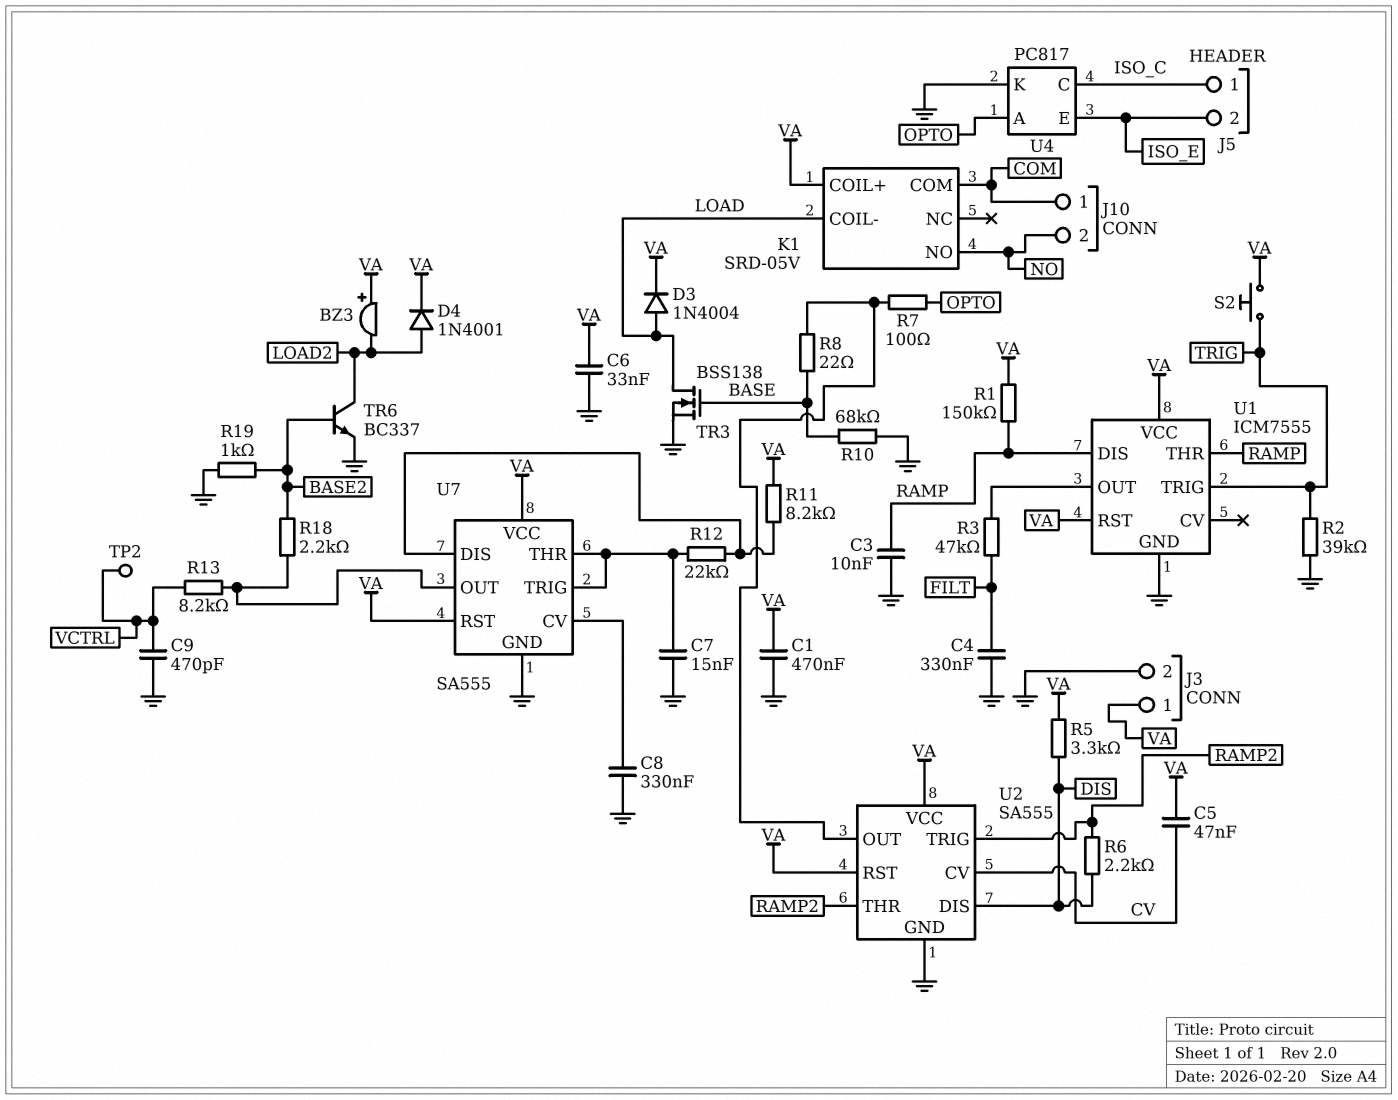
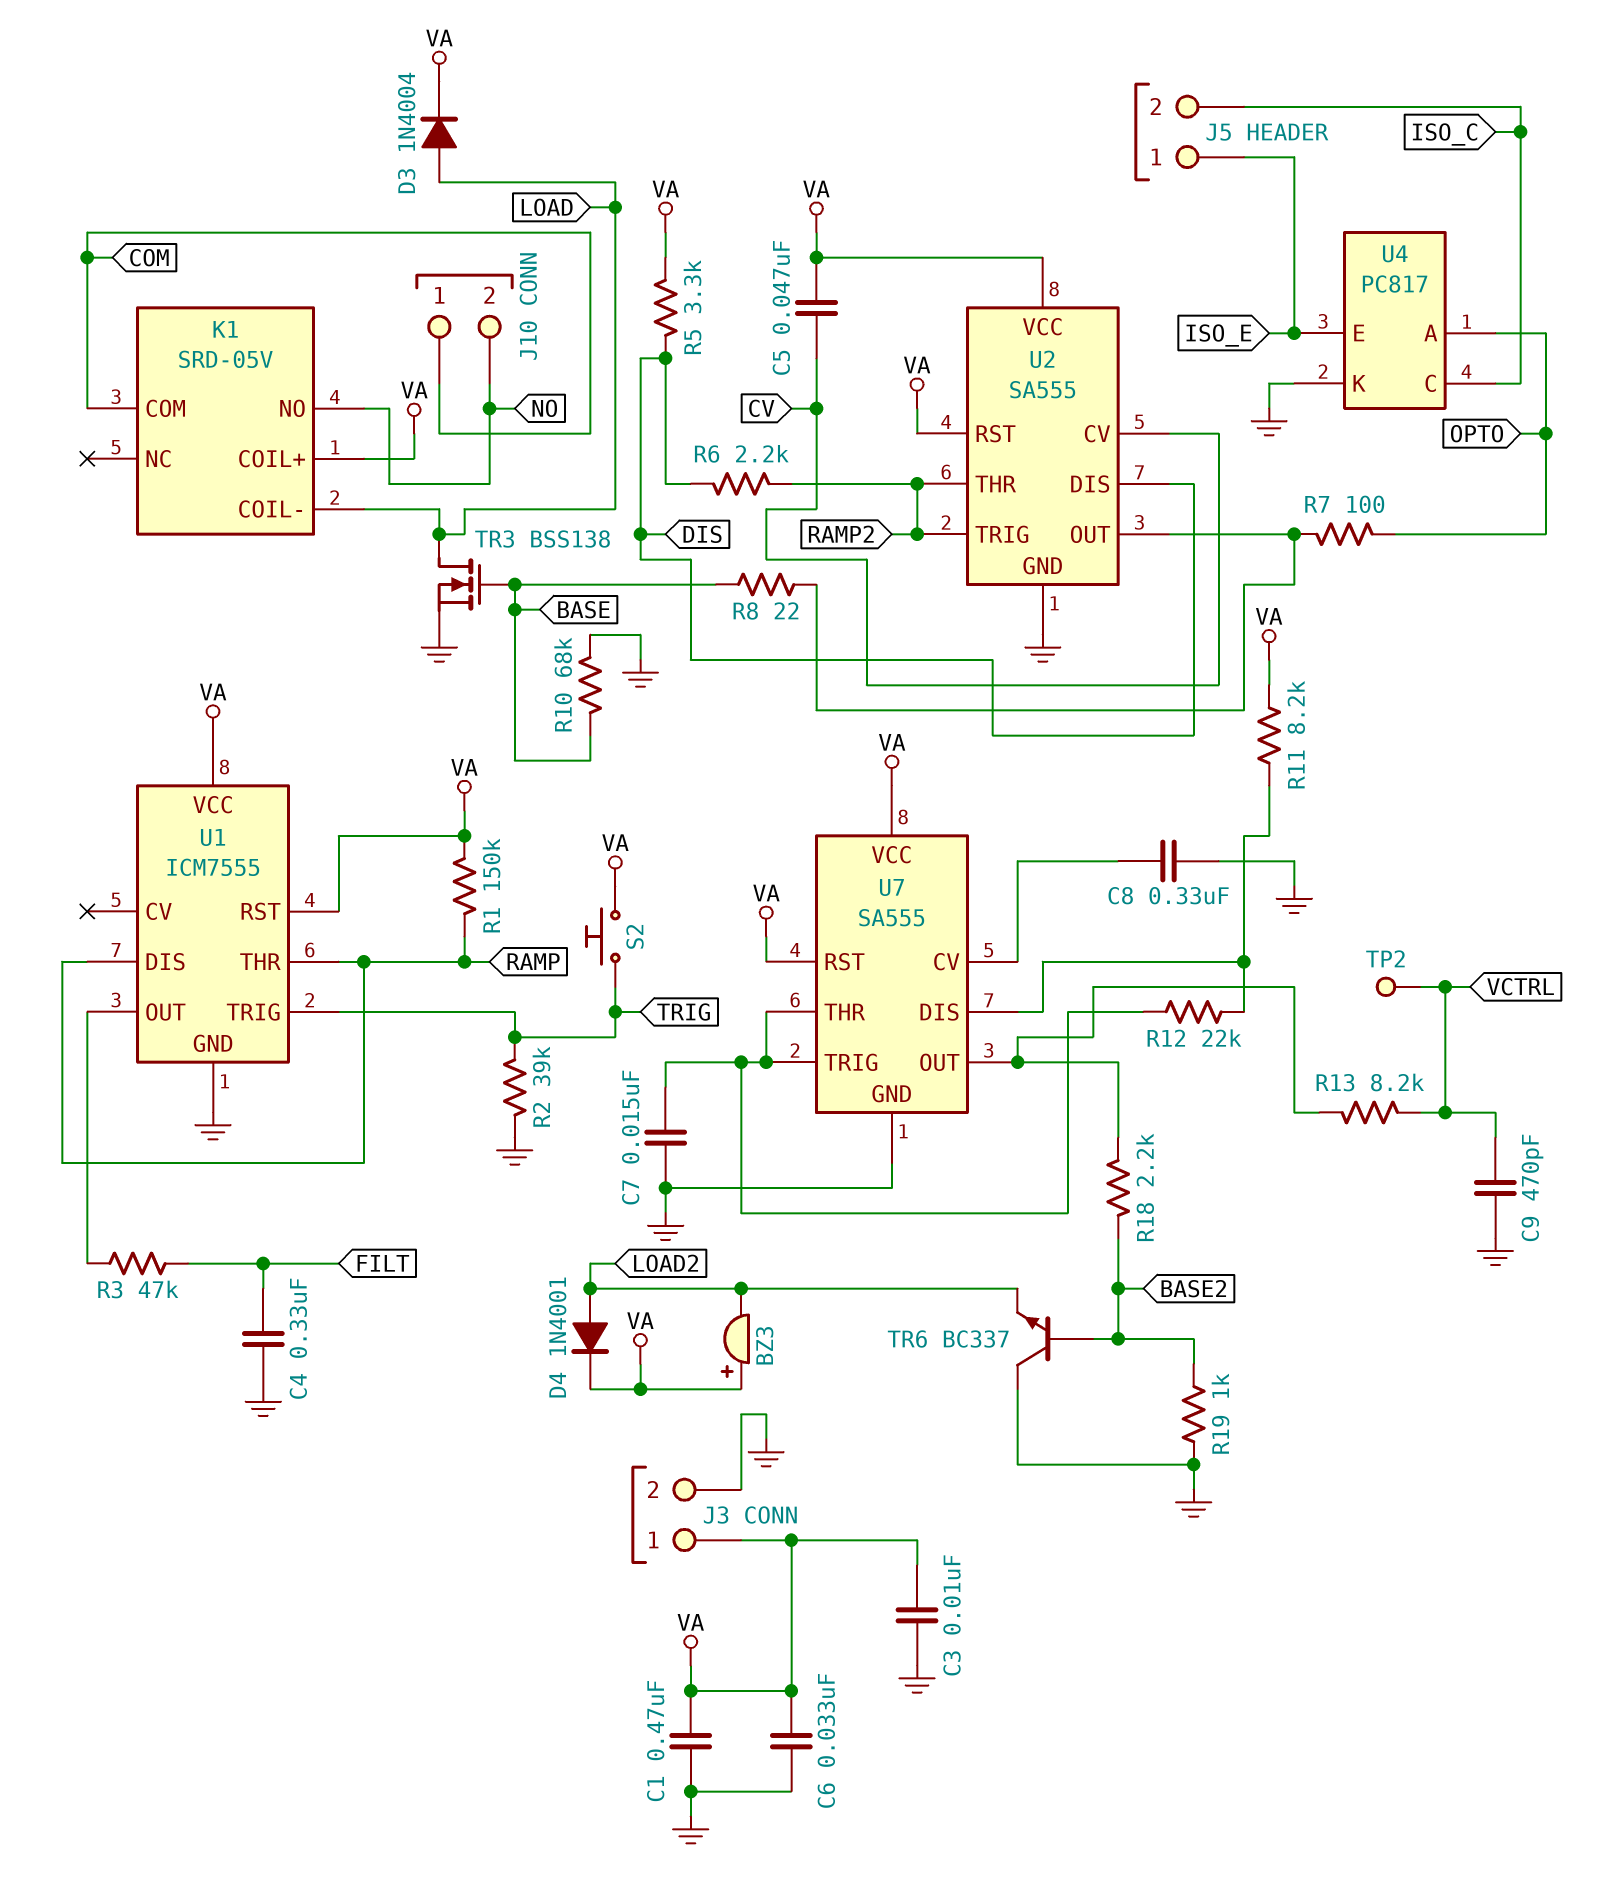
C3: 10nF (GND, RAMP) -> 10nF (GND, VA)
J5 pin 1: ISO_C -> ISO_E
J5 pin 2: ISO_E -> ISO_C
TR6: NPN BC337 (B BASE2, C LOAD2, E GND) -> NPN BC337 (B BASE2, C GND, E LOAD2)

